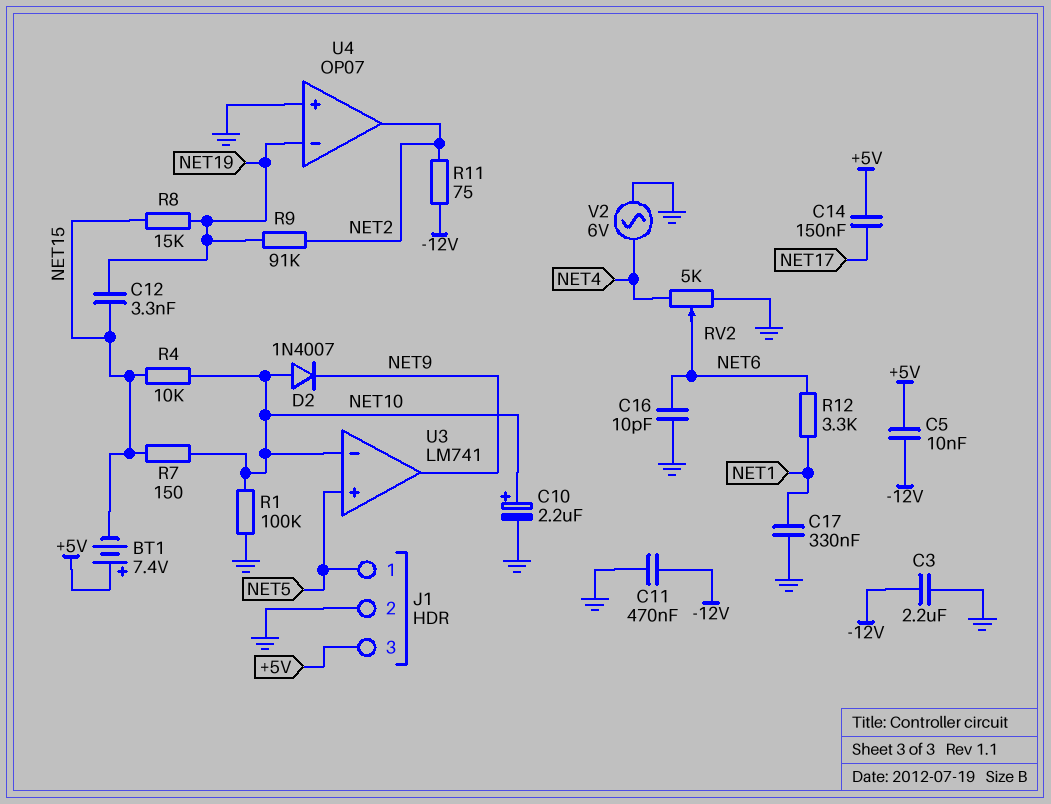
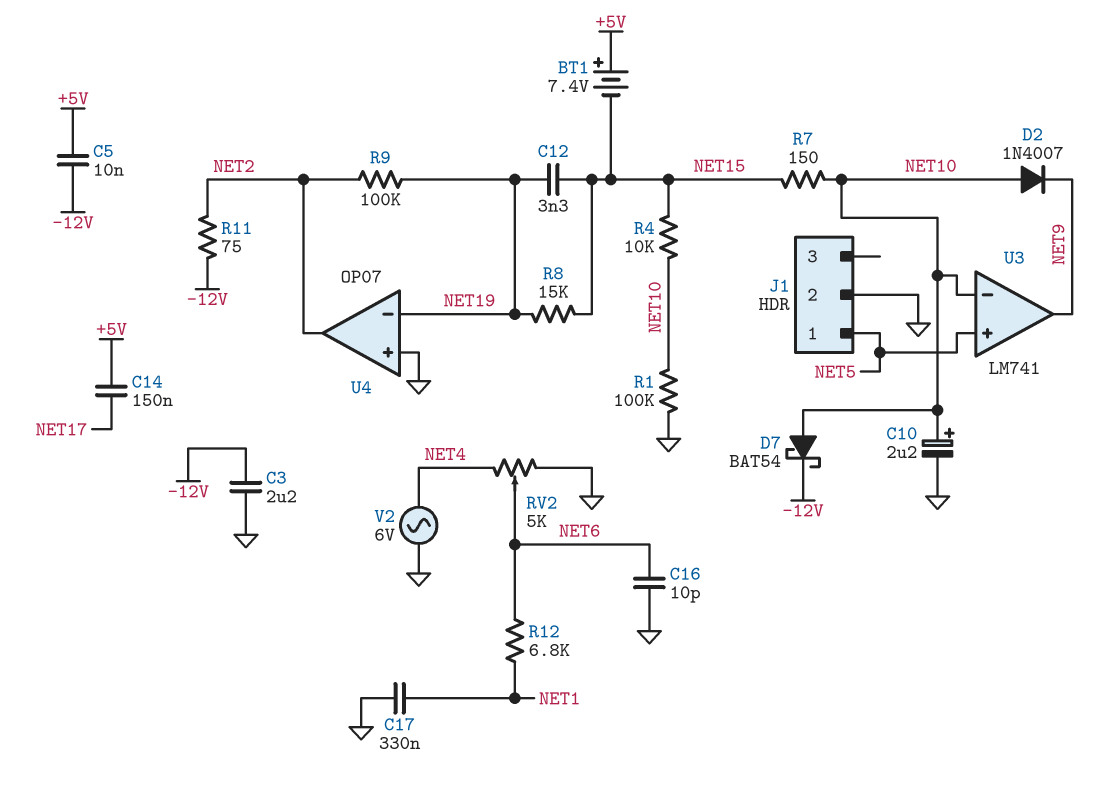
C11: 470nF (-12V, GND) -> none
D7: none -> schottky BAT54 (A NET10, K -12V)
J1 pin 3: +5V -> none
R9: 91k (NET2, NET19) -> 100k (NET2, NET19)
R12: 3.3k (NET1, NET6) -> 6.8k (NET1, NET6)

